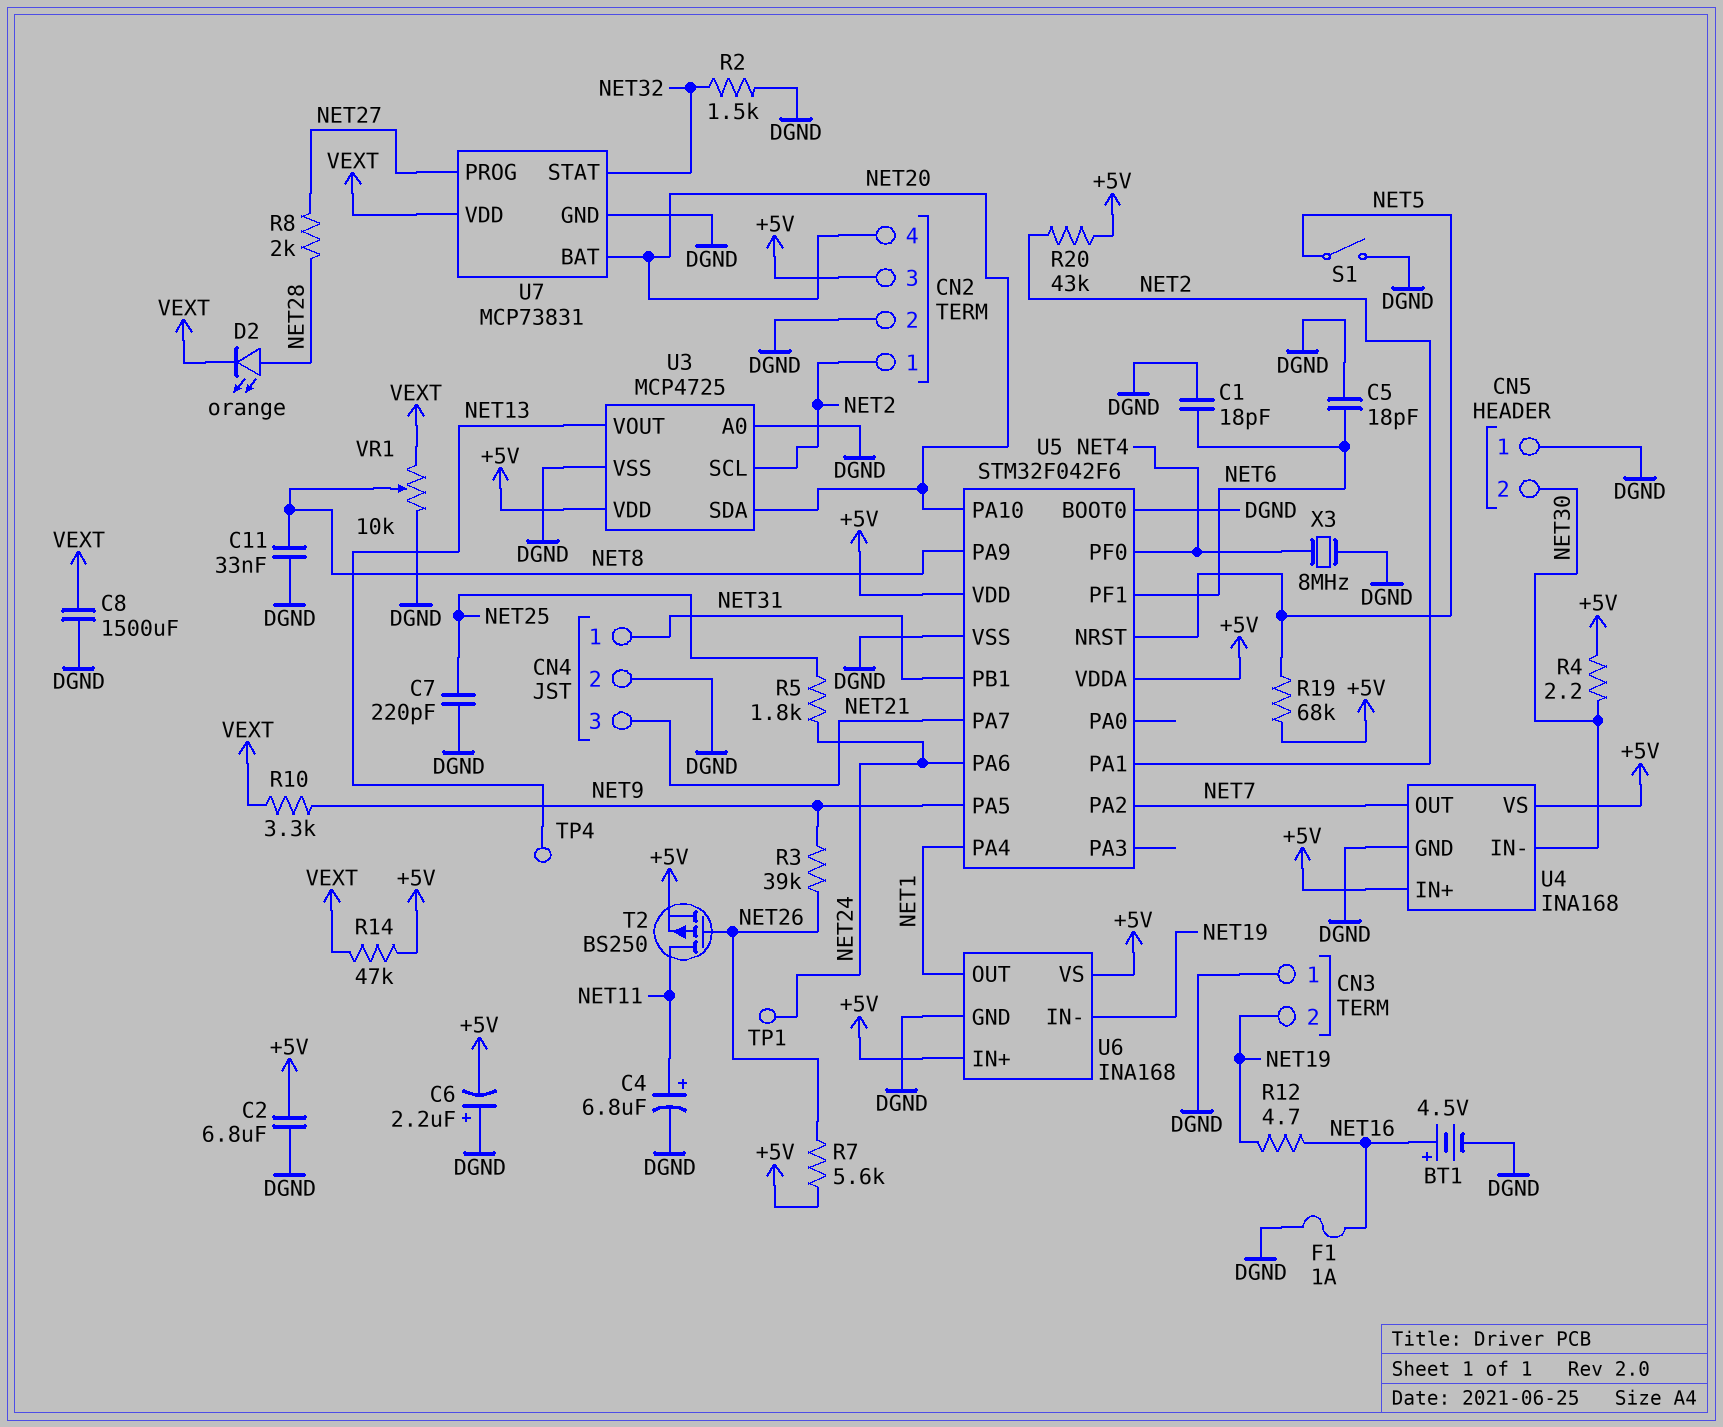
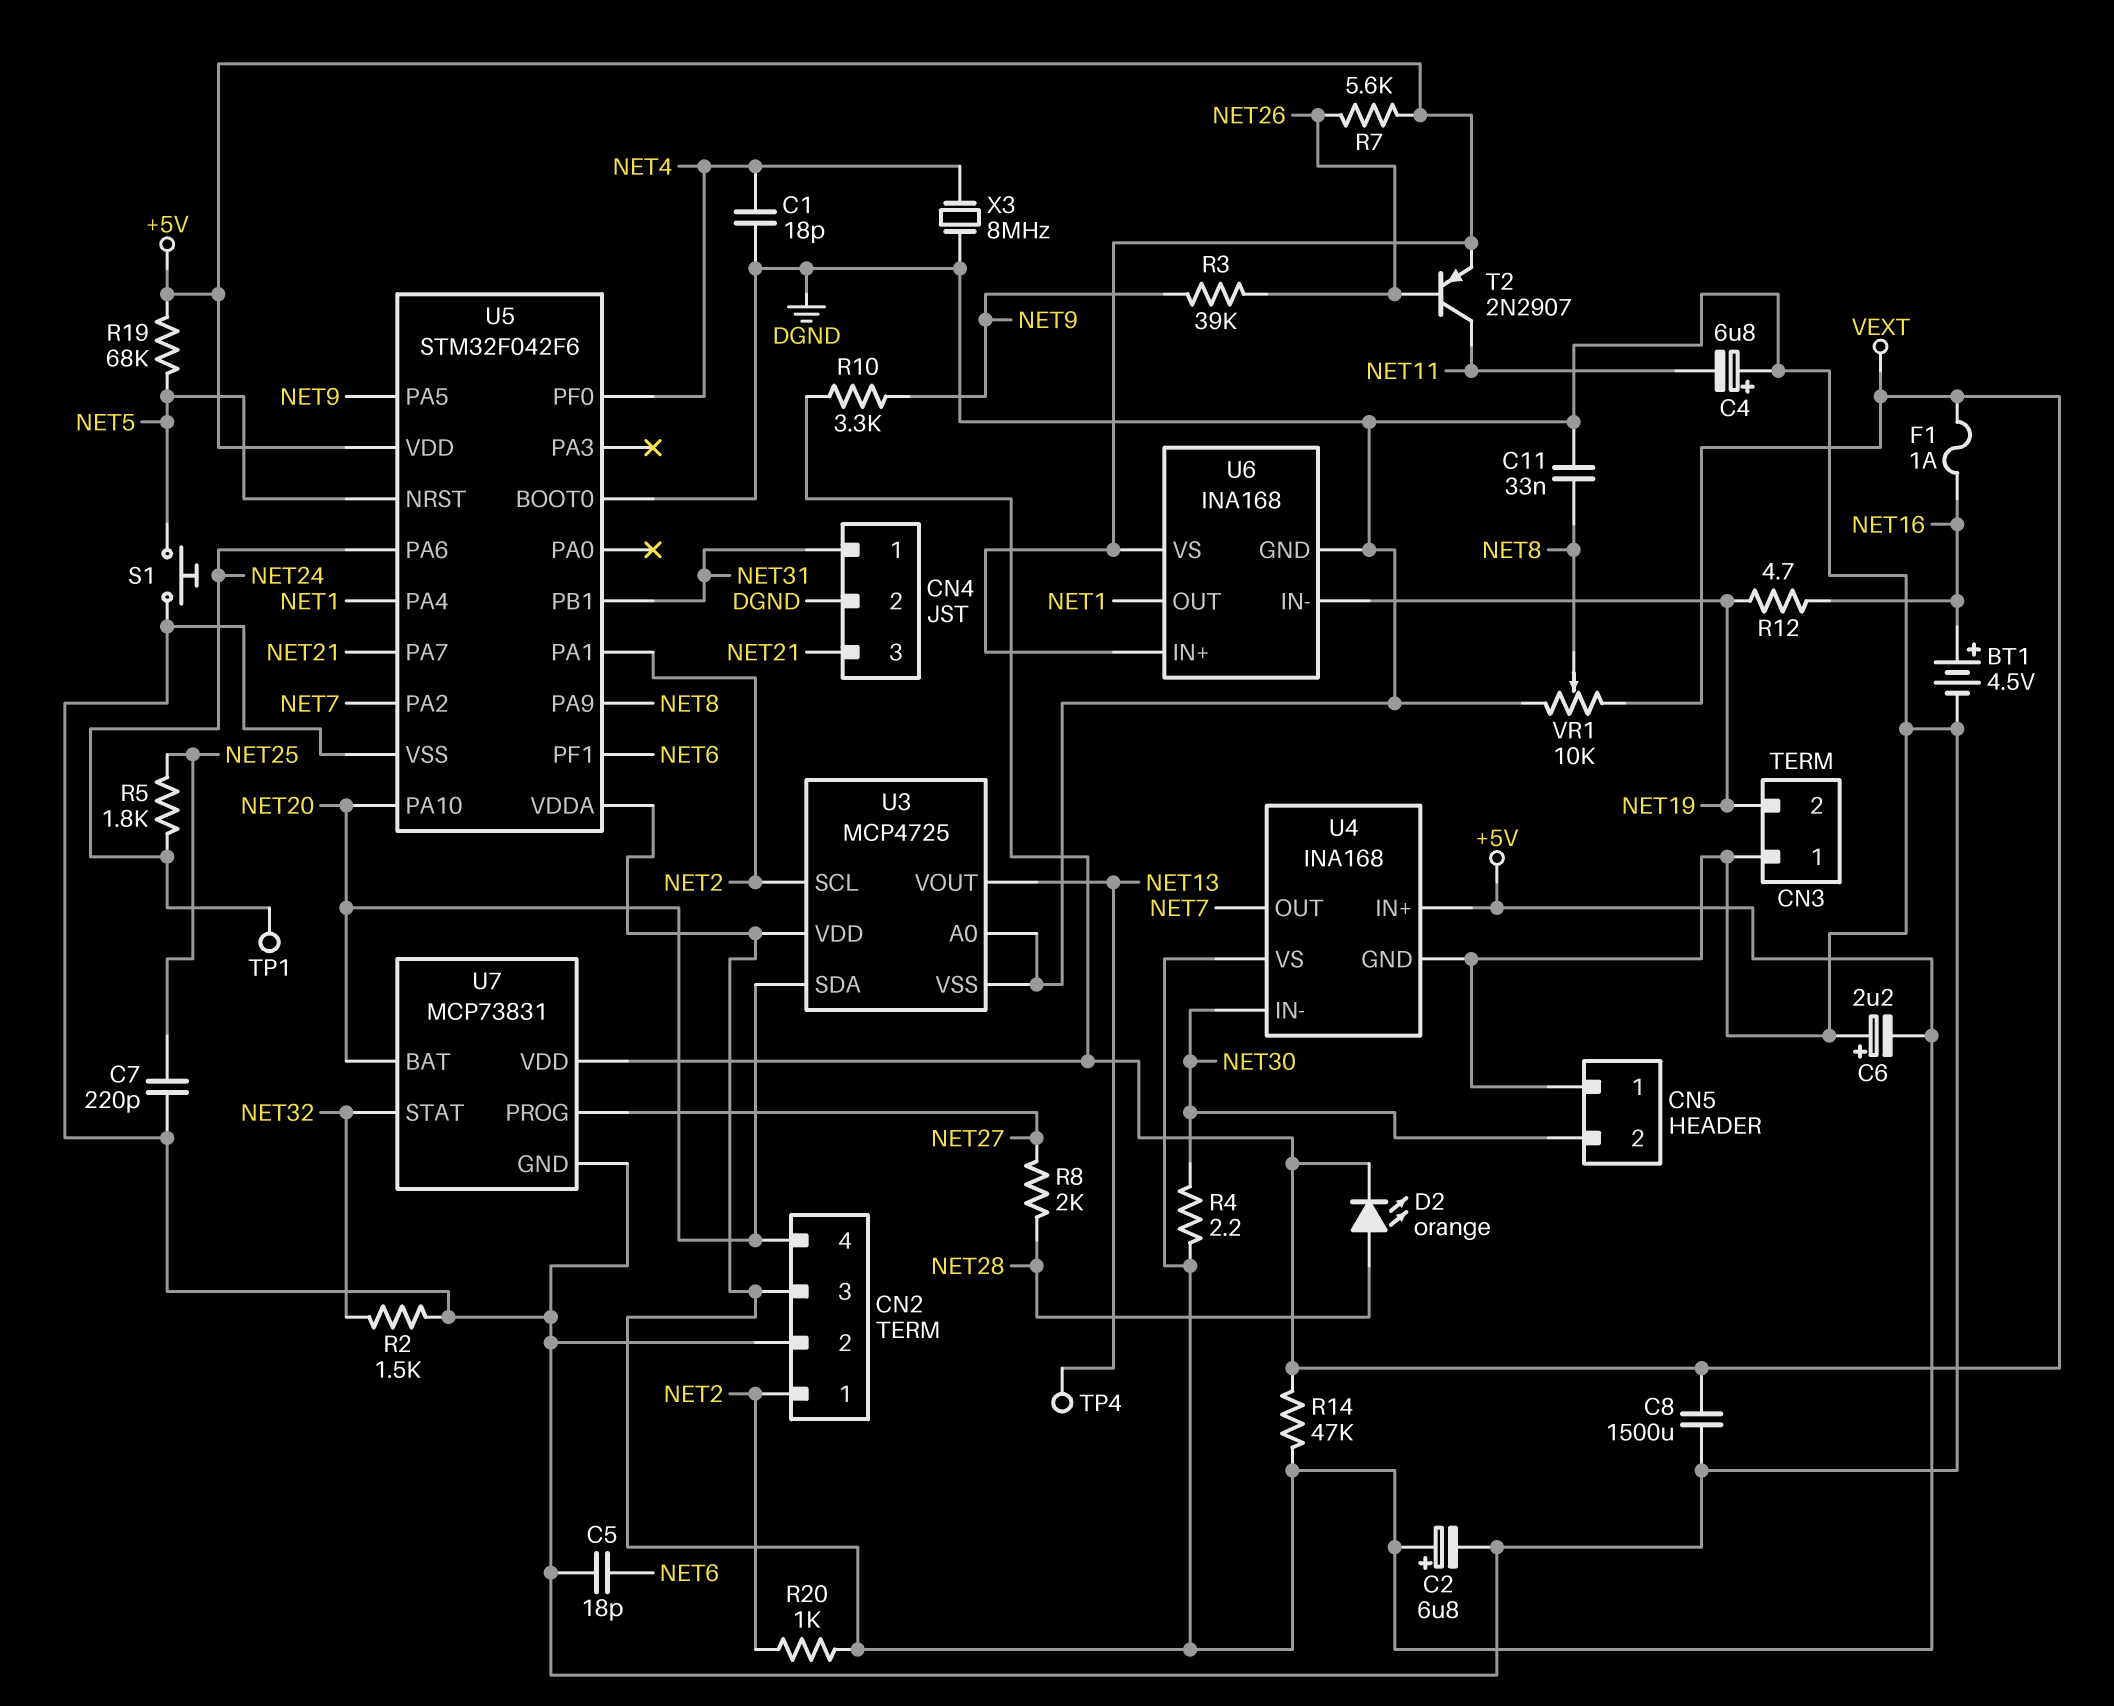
C1: 18pF (DGND, NET6) -> 18pF (DGND, NET4)
C2: 6.8uF (+5V, DGND) -> 6.8uF (plus +5V, minus DGND)
C4: 6.8uF (plus NET11, minus DGND) -> 6.8uF (plus DGND, minus NET11)
F1: 1A (DGND, NET16) -> 1A (NET16, VEXT)
R20: 43k (+5V, NET2) -> 1k (+5V, NET2)
S1: switch (DGND, NET5) -> button (DGND, NET5)
T2: PMOS BS250 (G NET26, D NET11, S +5V) -> PNP 2N2907 (B NET26, C NET11, E +5V)

